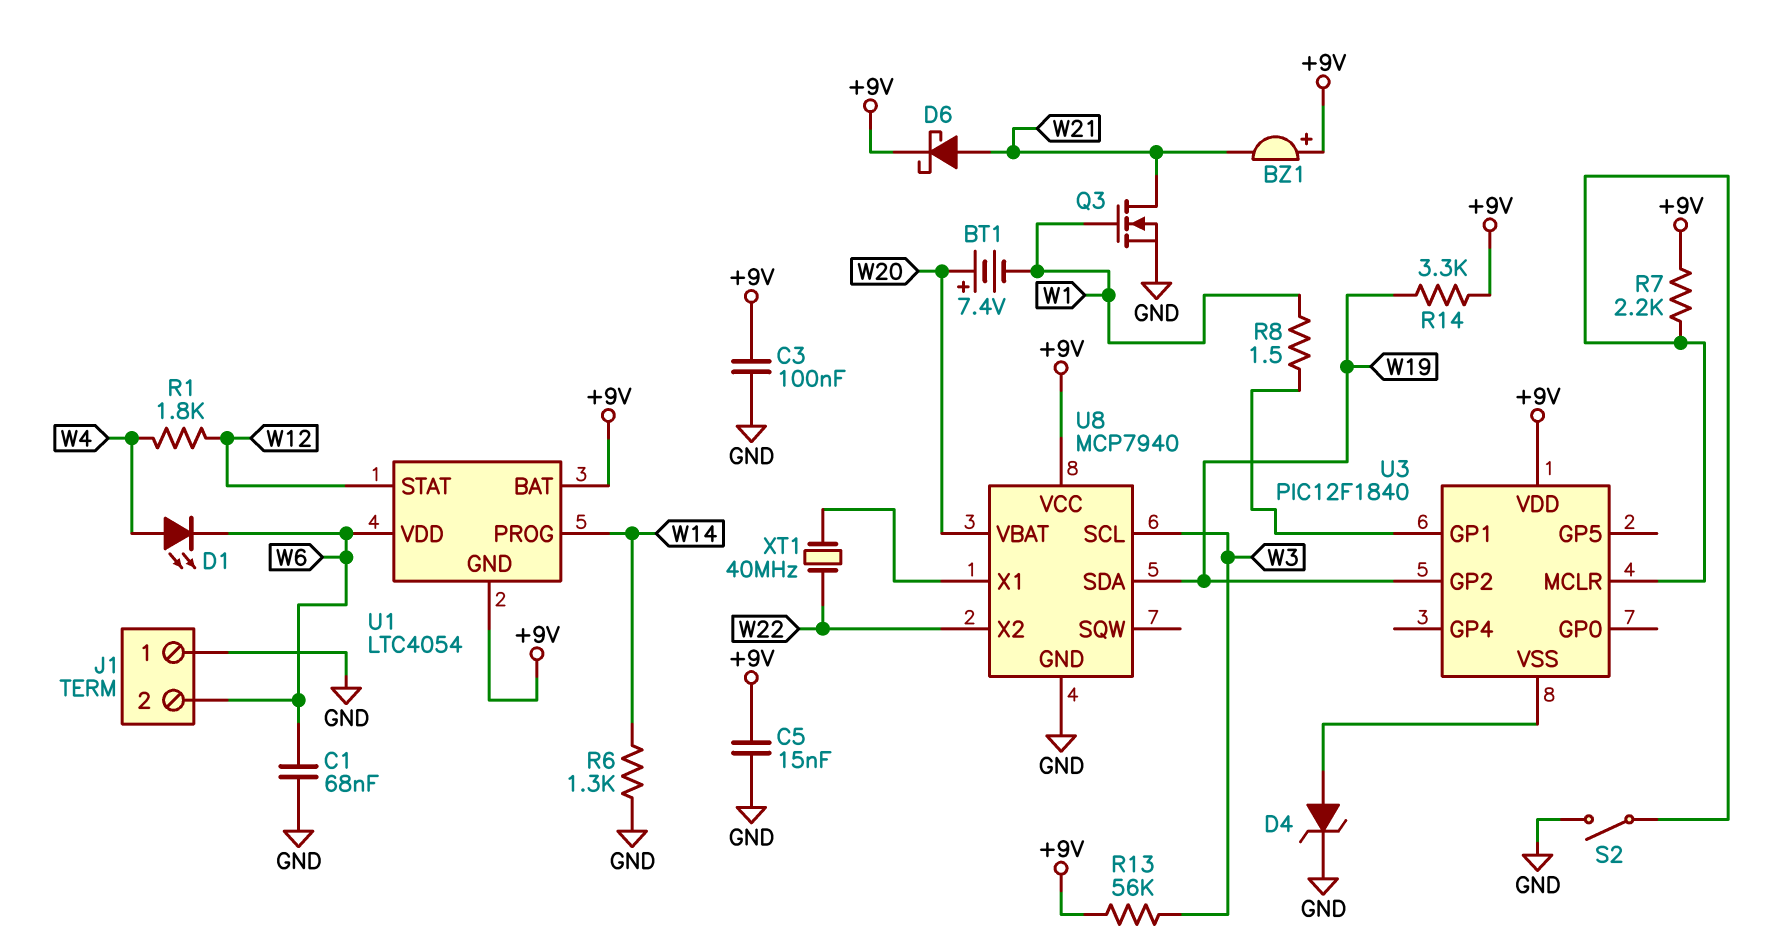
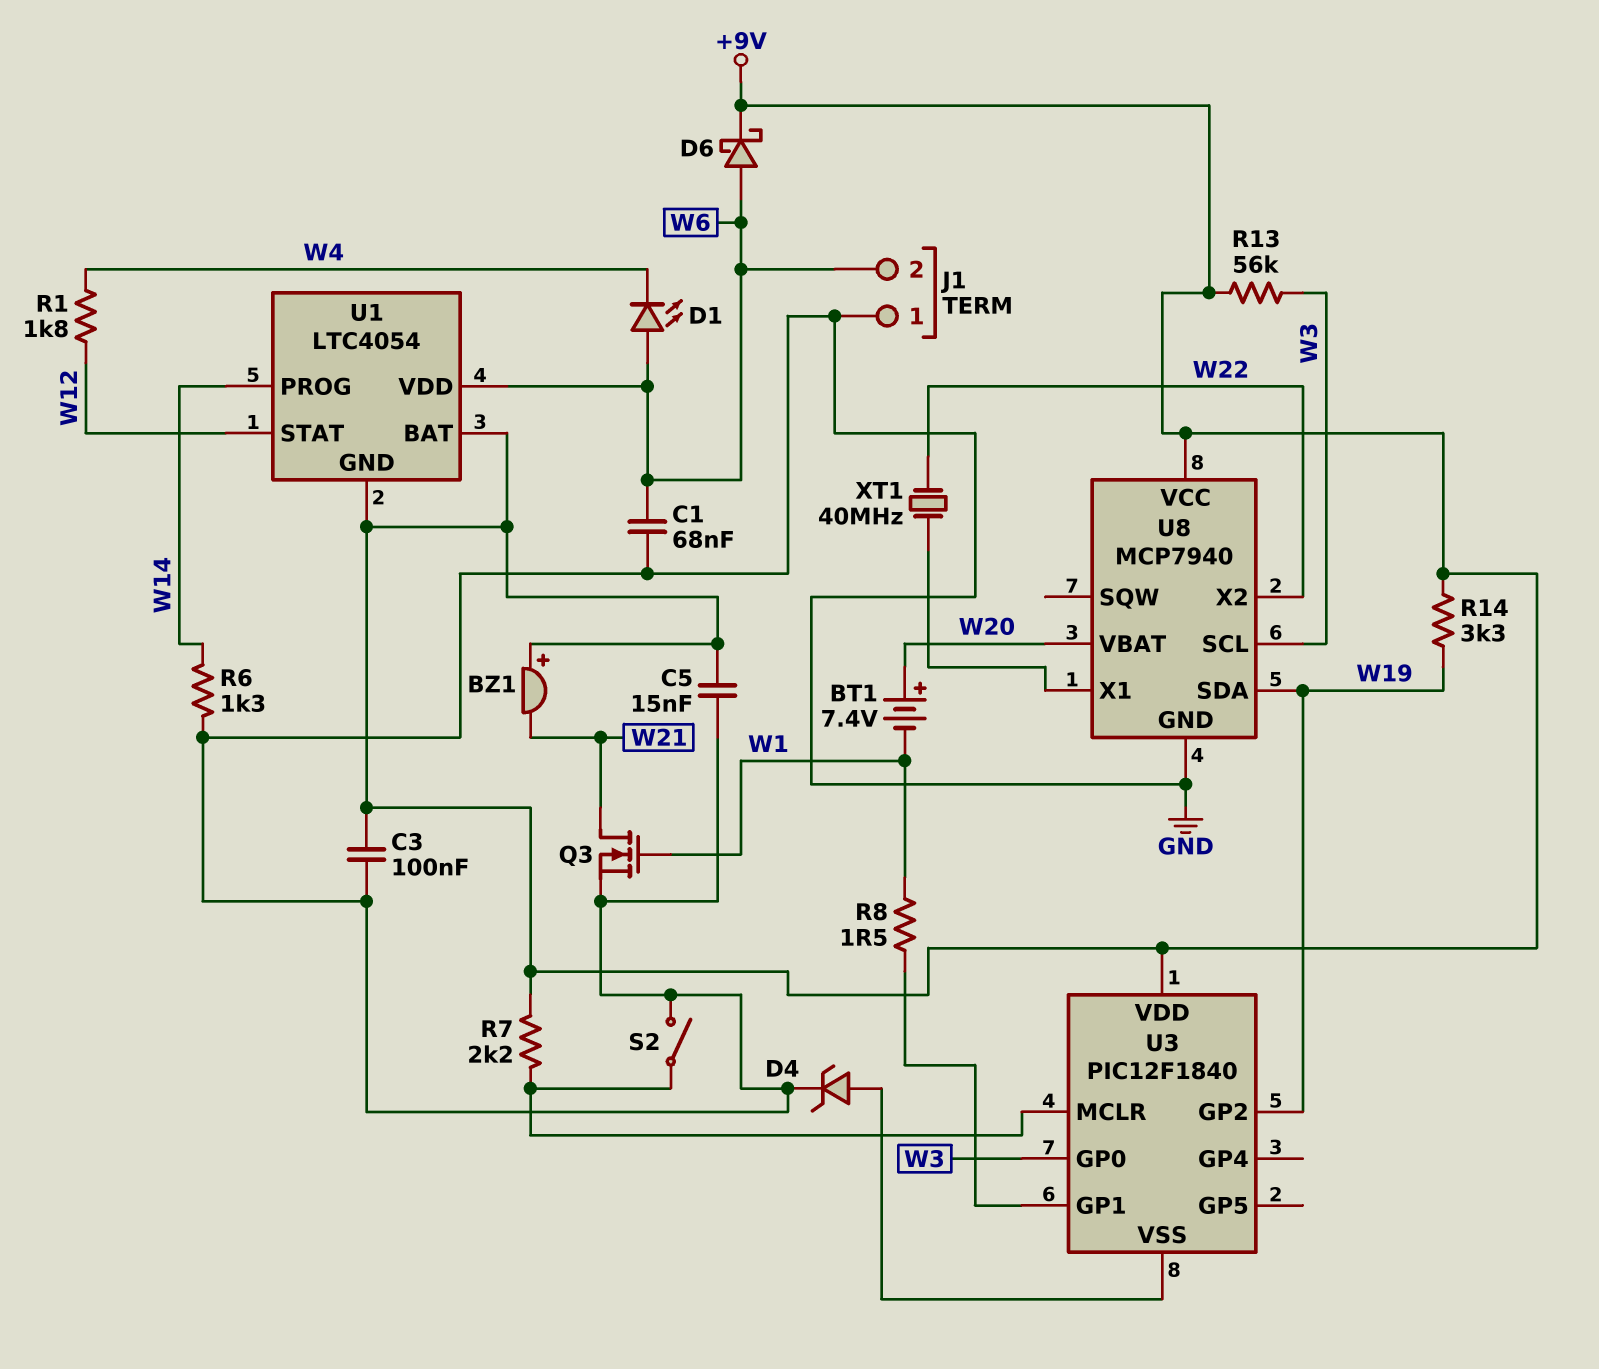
D1: LED (A W4, K W6) -> LED (A W6, K W4)
D6: schottky (A W21, K +9V) -> schottky (A W6, K +9V)
U3 pin GP0: none -> W3

